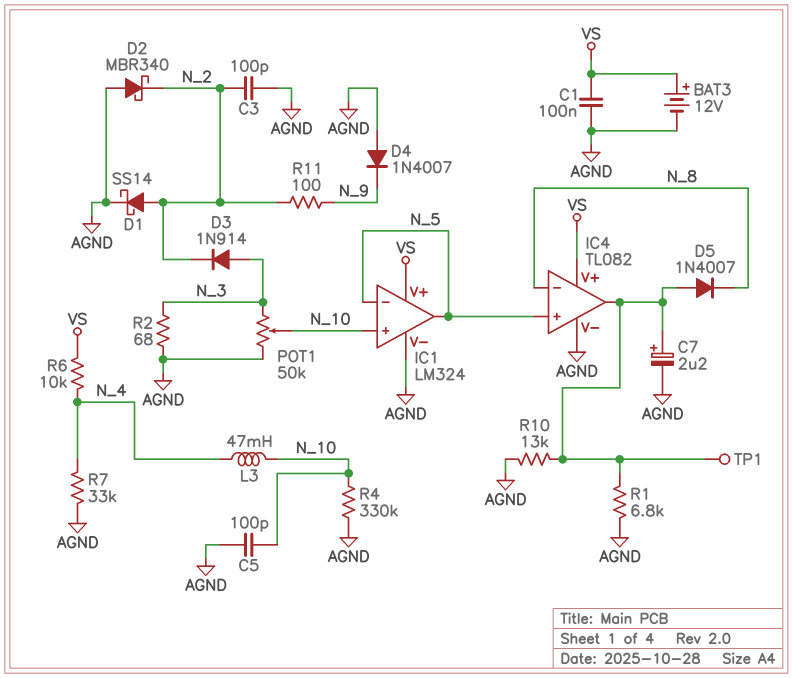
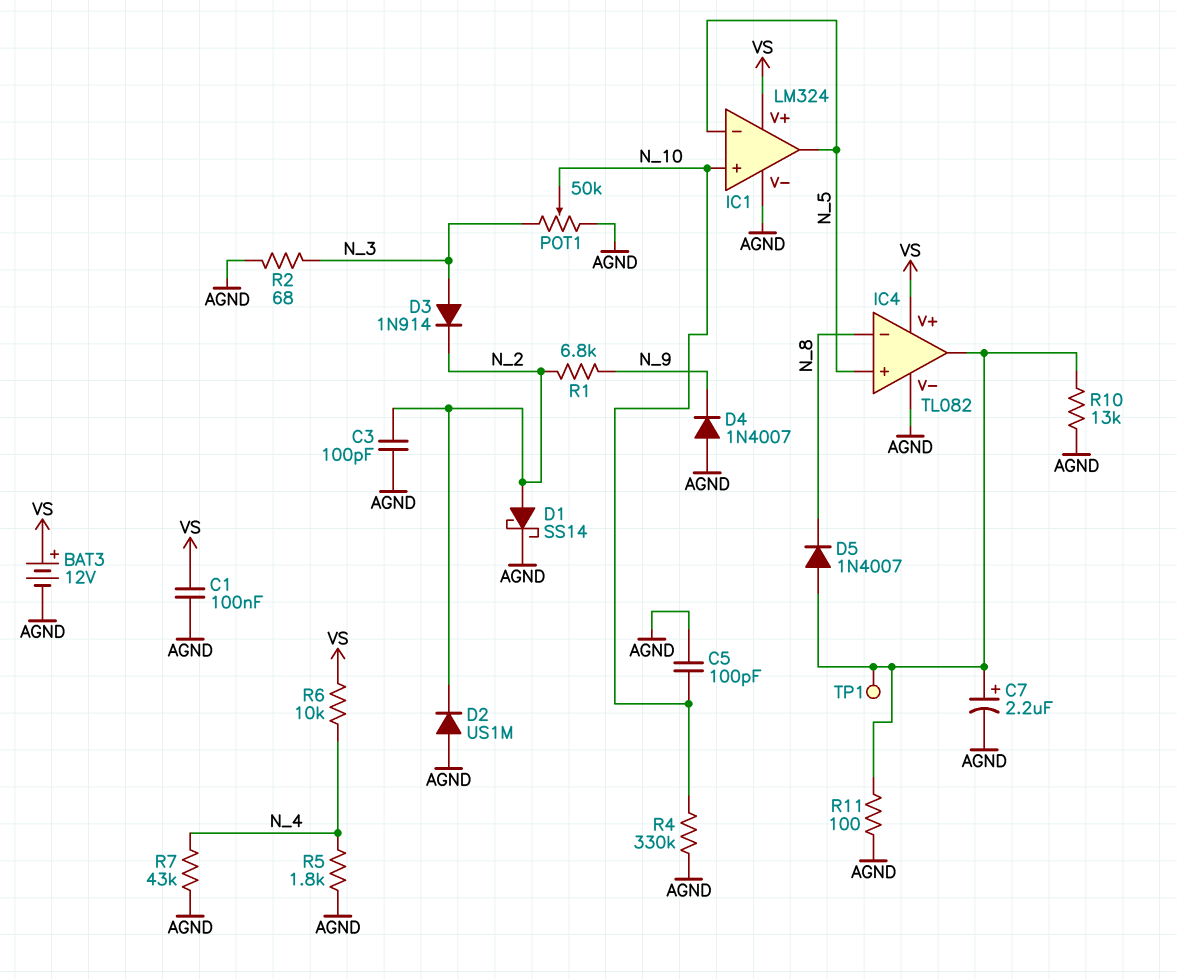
D2: schottky MBR340 (A AGND, K N_2) -> diode US1M (A AGND, K N_2)
L3: 47mH (N_4, N_10) -> none
R1: 6.8k (AGND, IC4/out) -> 6.8k (N_2, N_9)
R5: none -> 1.8k (AGND, N_4)
R7: 33k (AGND, N_4) -> 43k (AGND, N_4)
R11: 100 (N_2, N_9) -> 100 (AGND, IC4/out)

